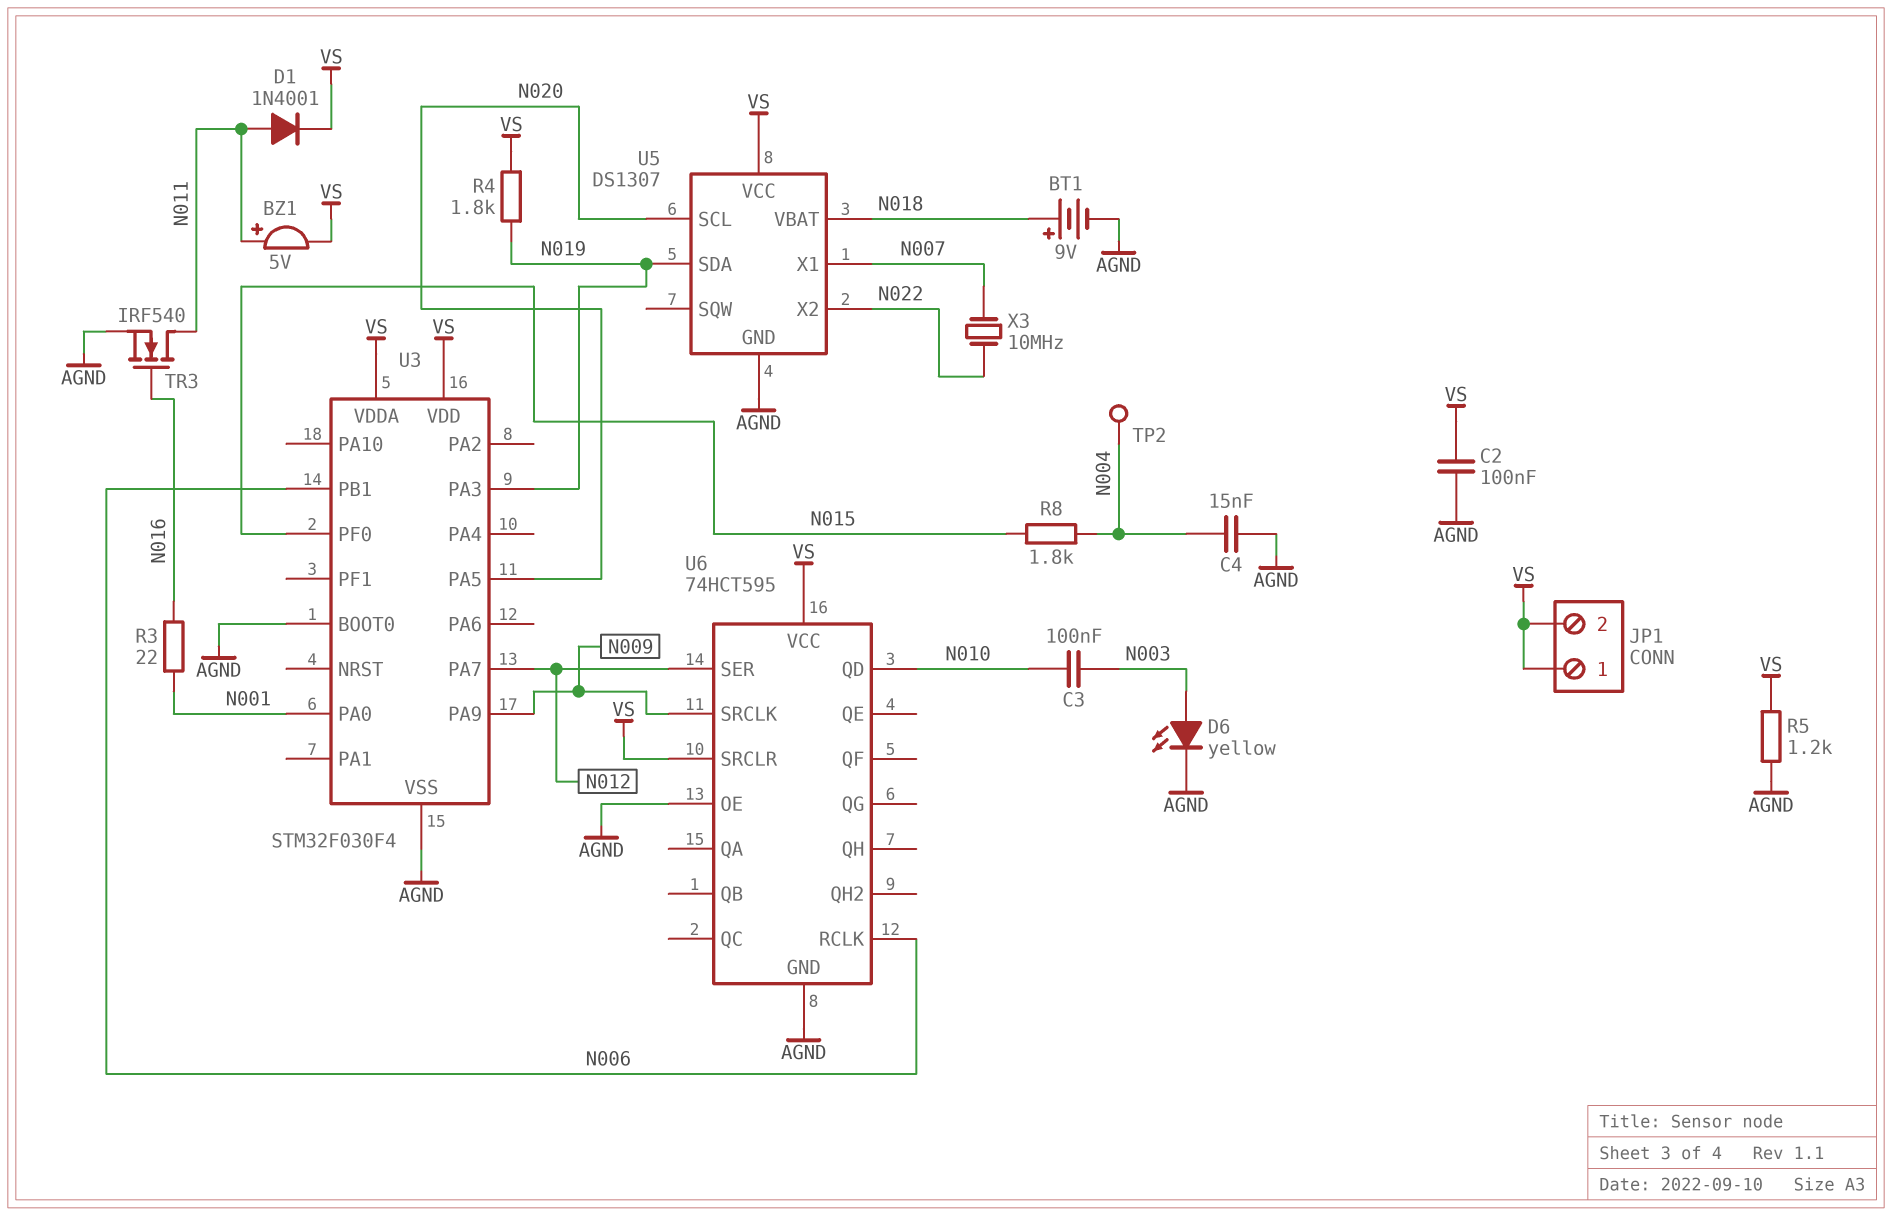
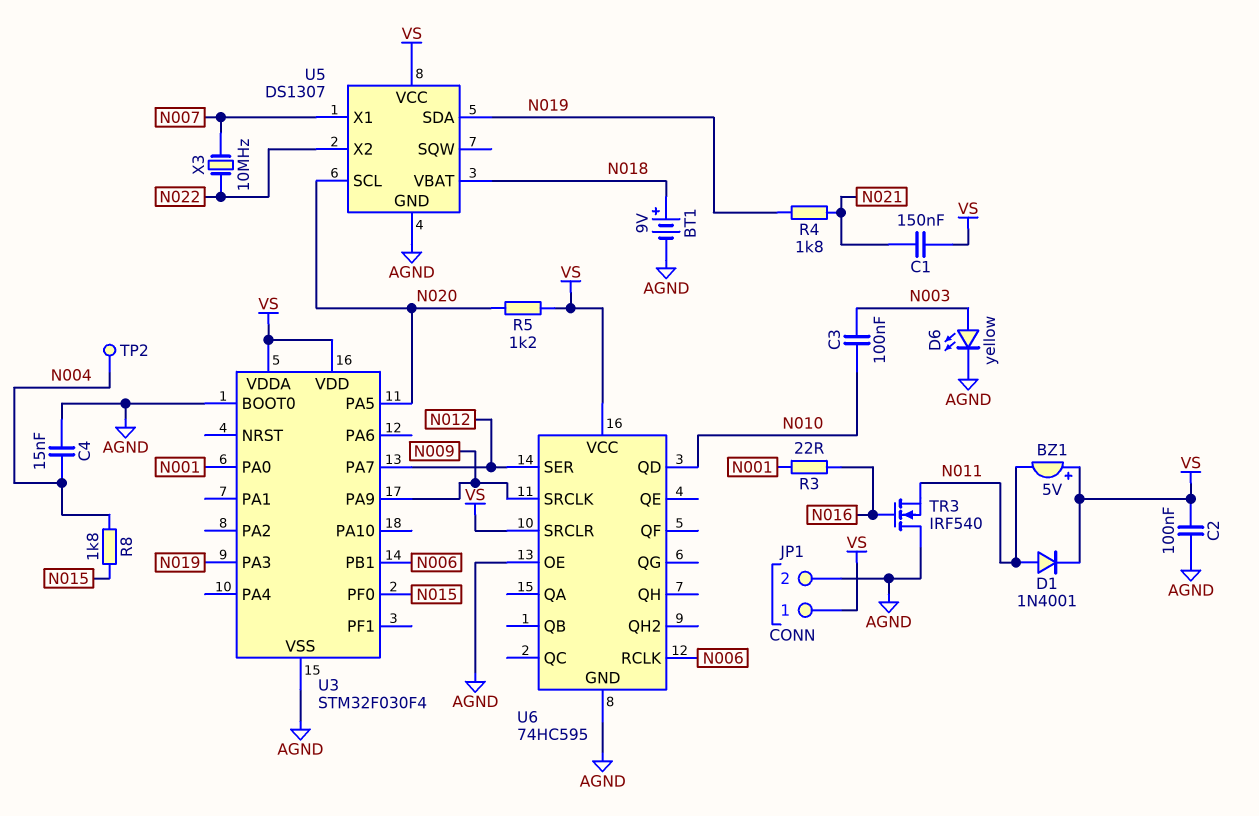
BZ1: buzzer 5V (plus N011, minus VS) -> buzzer 5V (plus VS, minus N011)
C1: none -> 150nF (N021, VS)
JP1 pin 2: VS -> AGND
R4: 1.8k (N019, VS) -> 1.8k (N019, N021)
R5: 1.2k (AGND, VS) -> 1.2k (N020, VS)
TR3: NMOS IRF540 (G N016, D N011, S AGND) -> NMOS IRF540 (G N016, D AGND, S N011)
U6: 74HCT595 -> 74HC595

